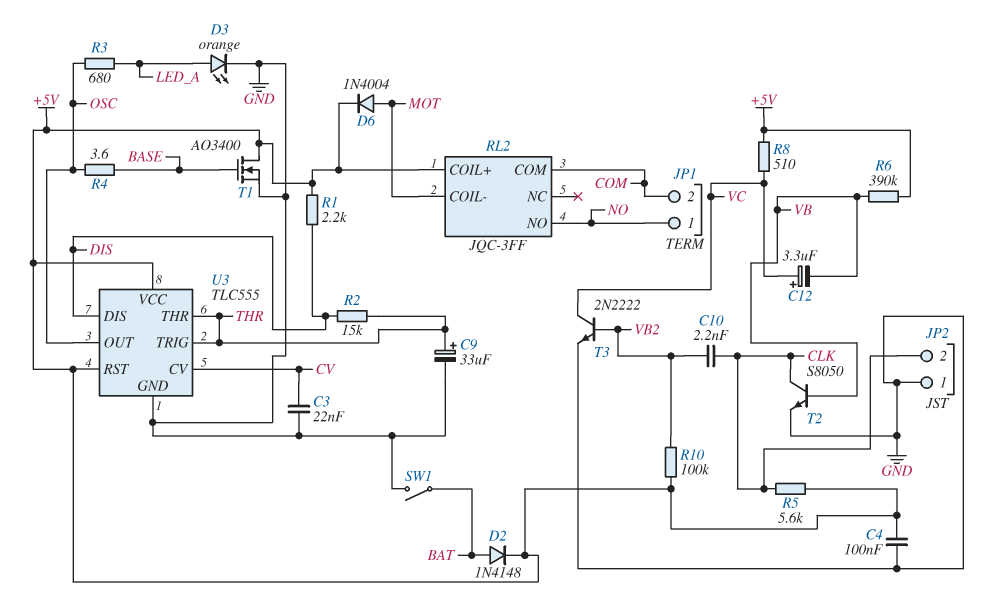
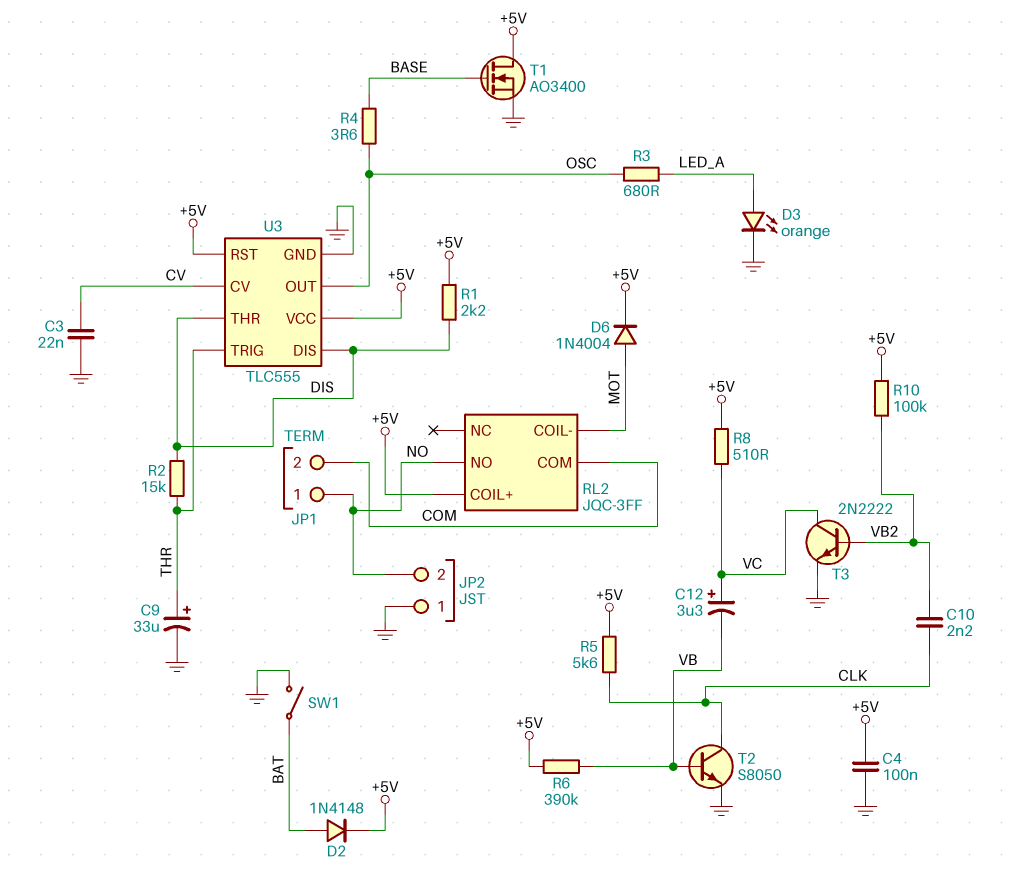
JP2 pin 2: CLK -> NO
U3 pin THR: THR -> DIS

